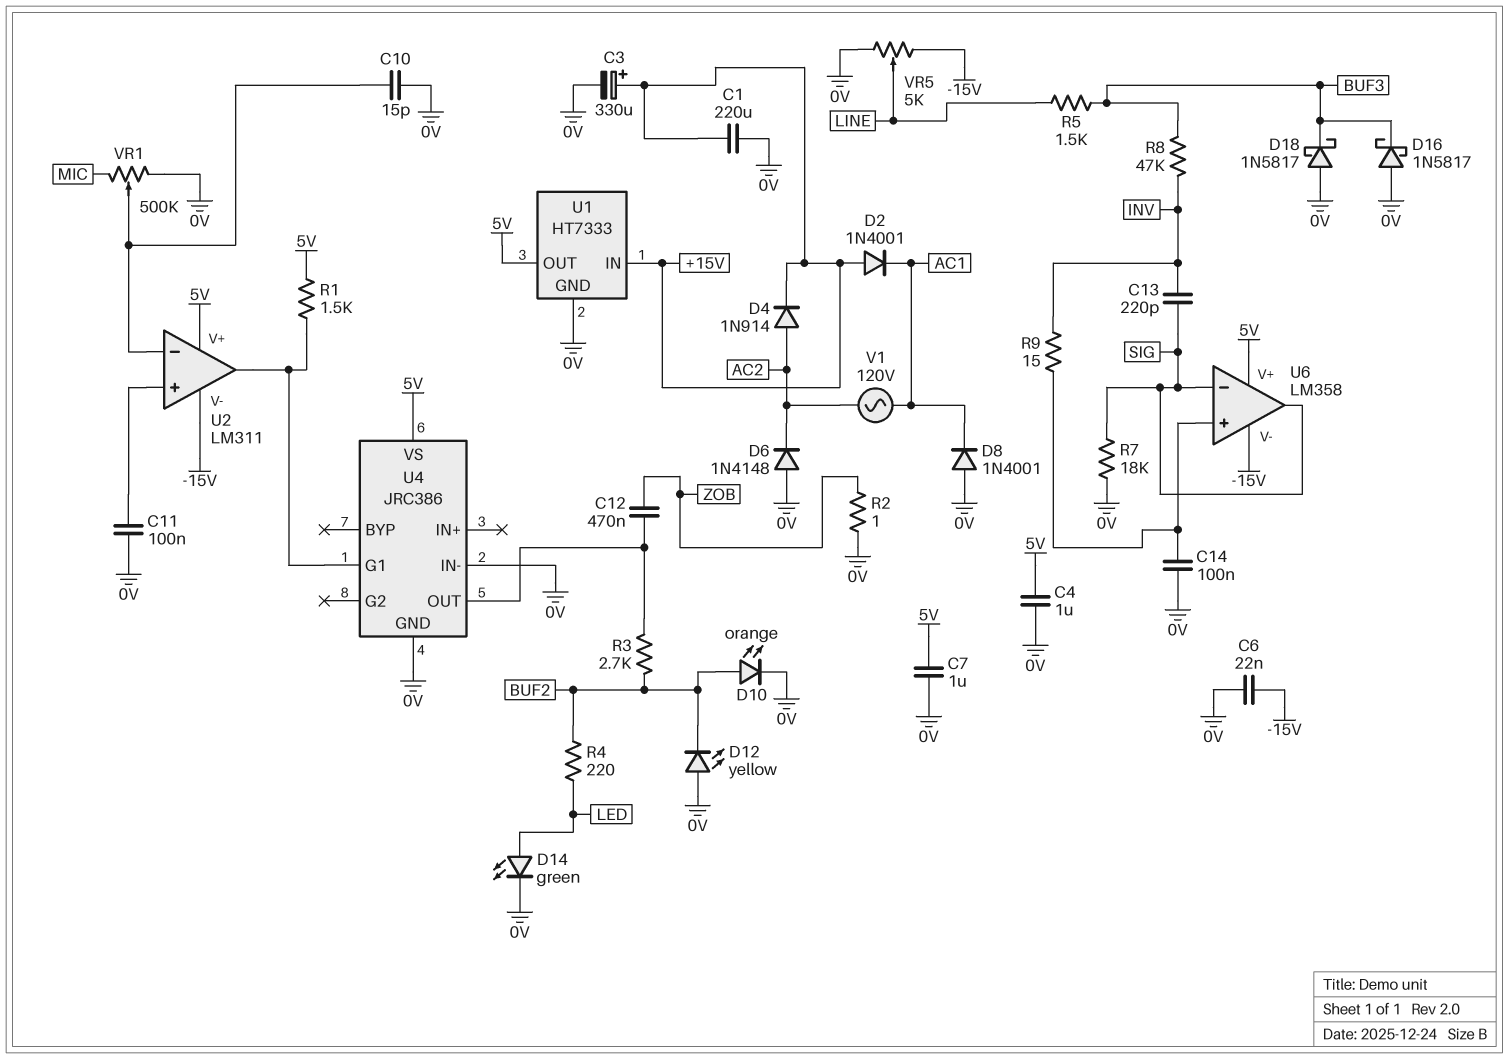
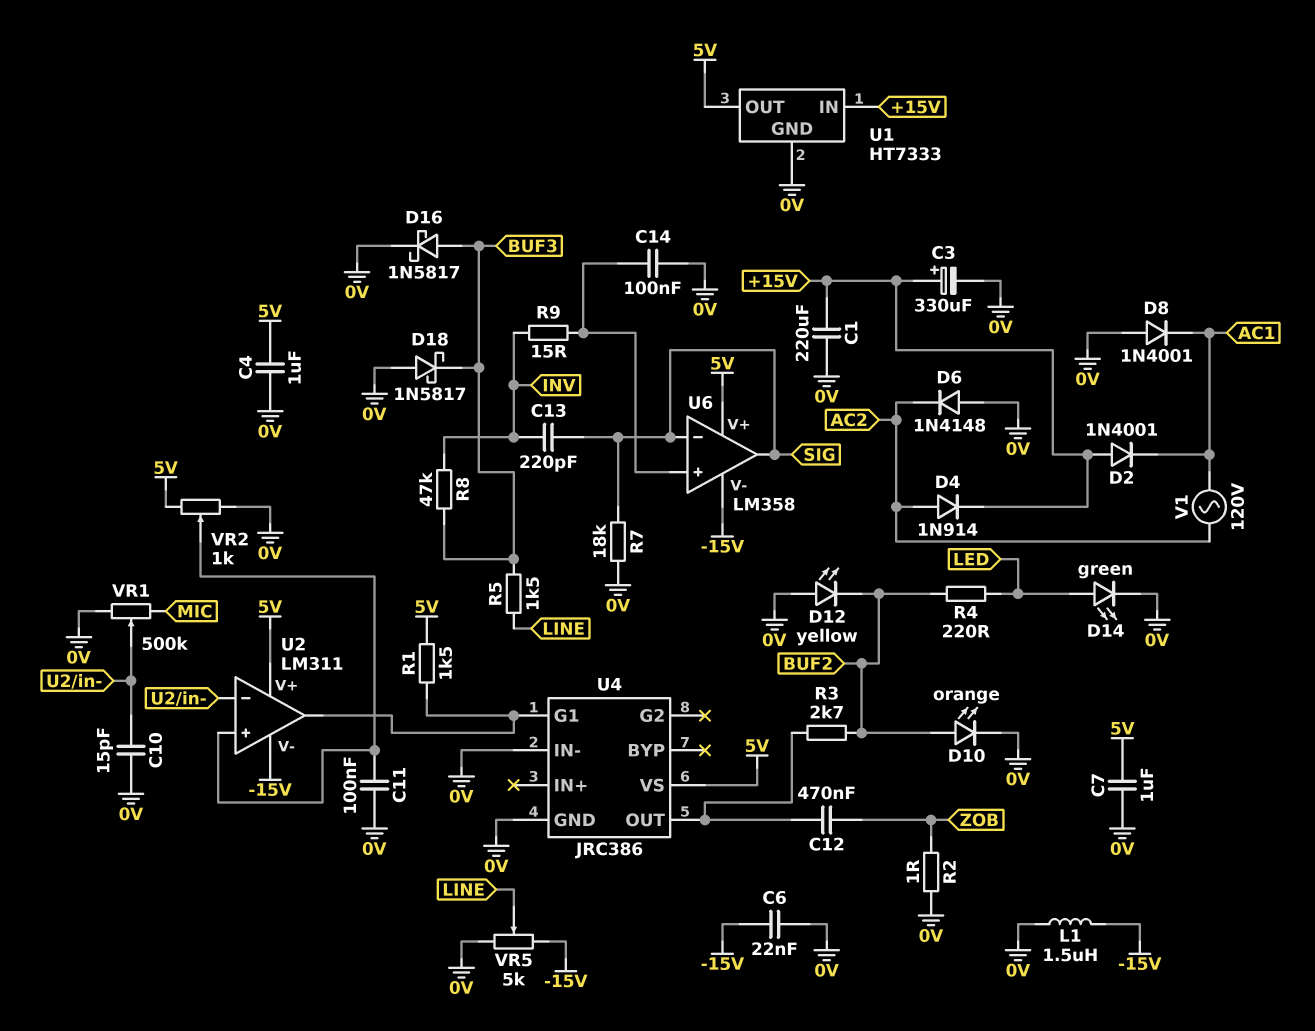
D16: schottky 1N5817 (A 0V, K BUF3) -> schottky 1N5817 (A BUF3, K 0V)
L1: none -> 1.5uH (-15V, 0V)
VR2: none -> 1k (0V, 5V, wiper U2/in+)

